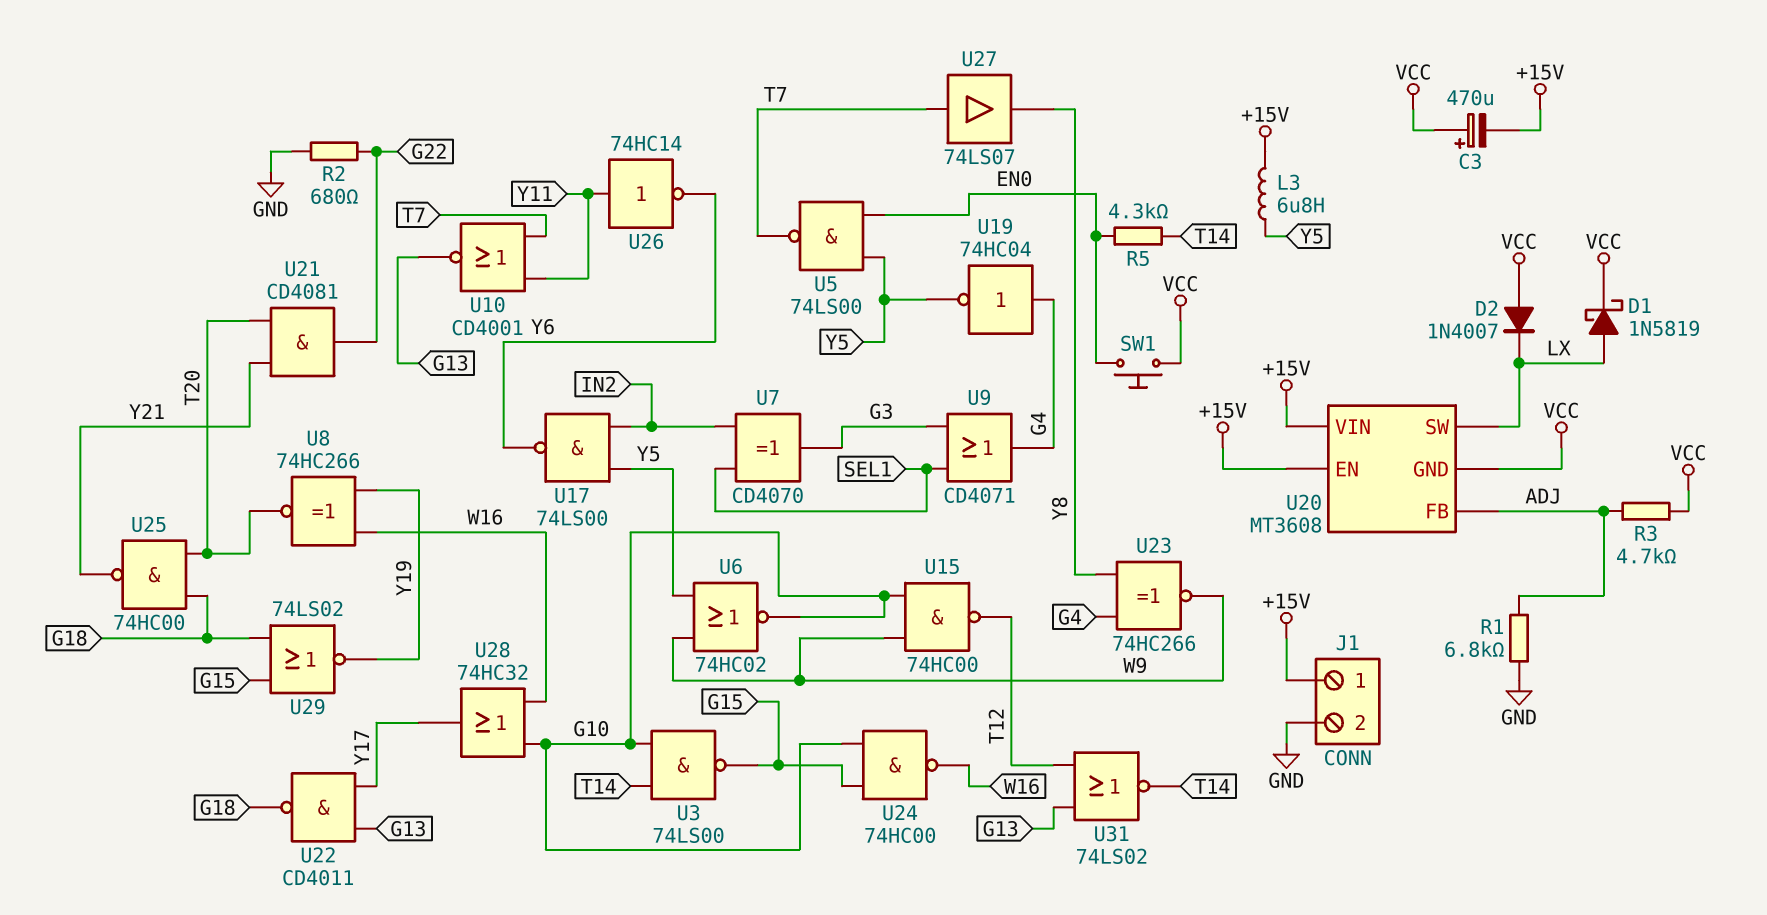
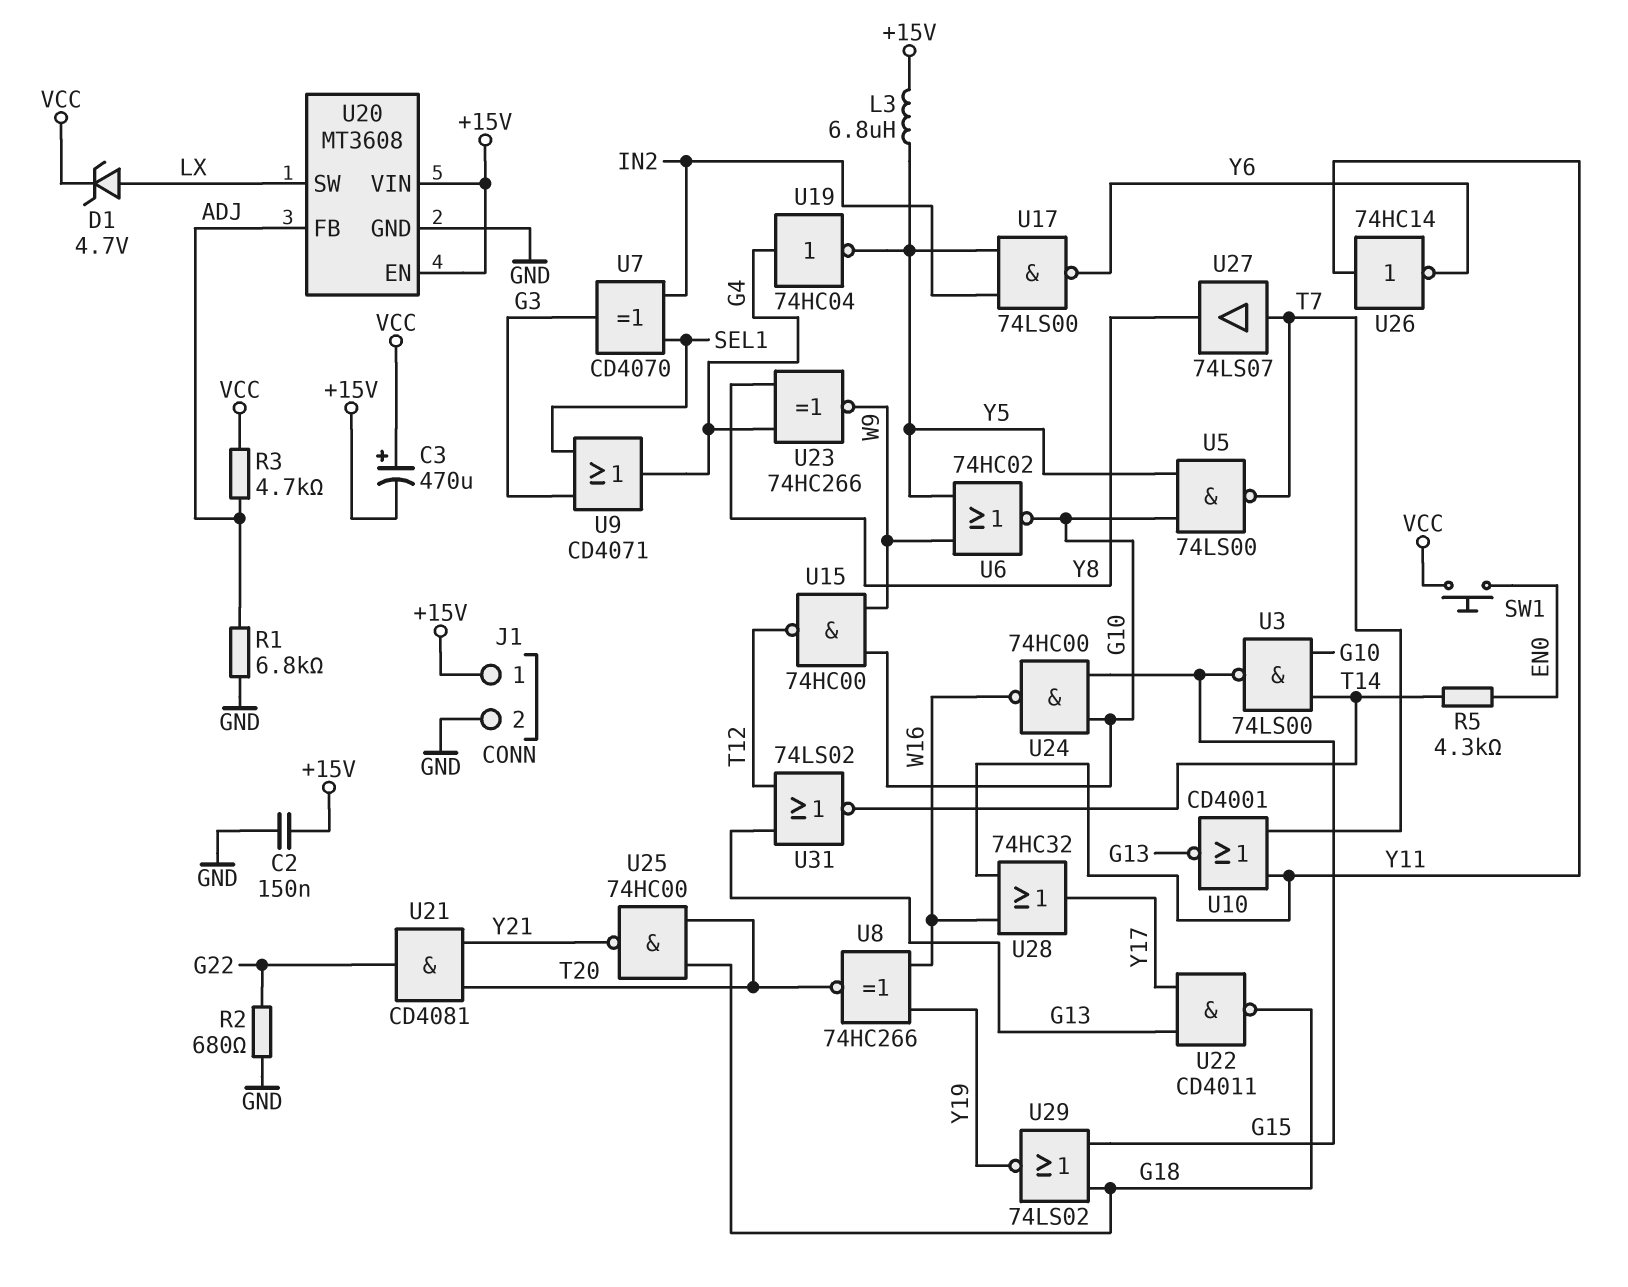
C2: none -> 150nF (+15V, GND)
D1: schottky 1N5819 (A LX, K VCC) -> zener 4.7V (A LX, K VCC)
D2: diode 1N4007 (A VCC, K LX) -> none
U5: NAND 74LS00 (in EN0, in Y5, out T7) -> NAND 74LS00 (in G10, in Y5, out T7)
U20 pin GND: VCC -> GND
U28: OR 74HC32 (in G10, in W16, out Y17) -> OR 74HC32 (in W16, in Y11, out Y17)

